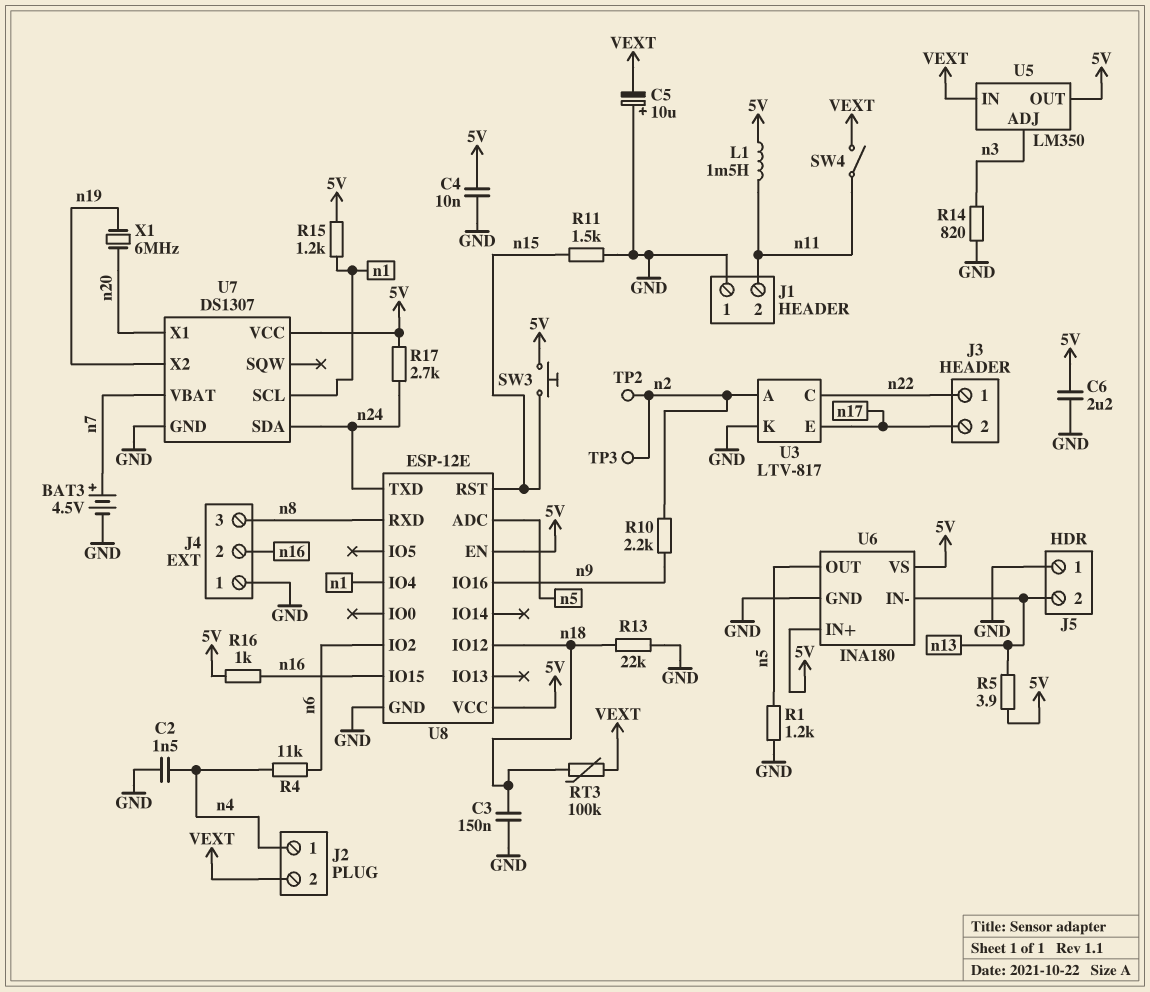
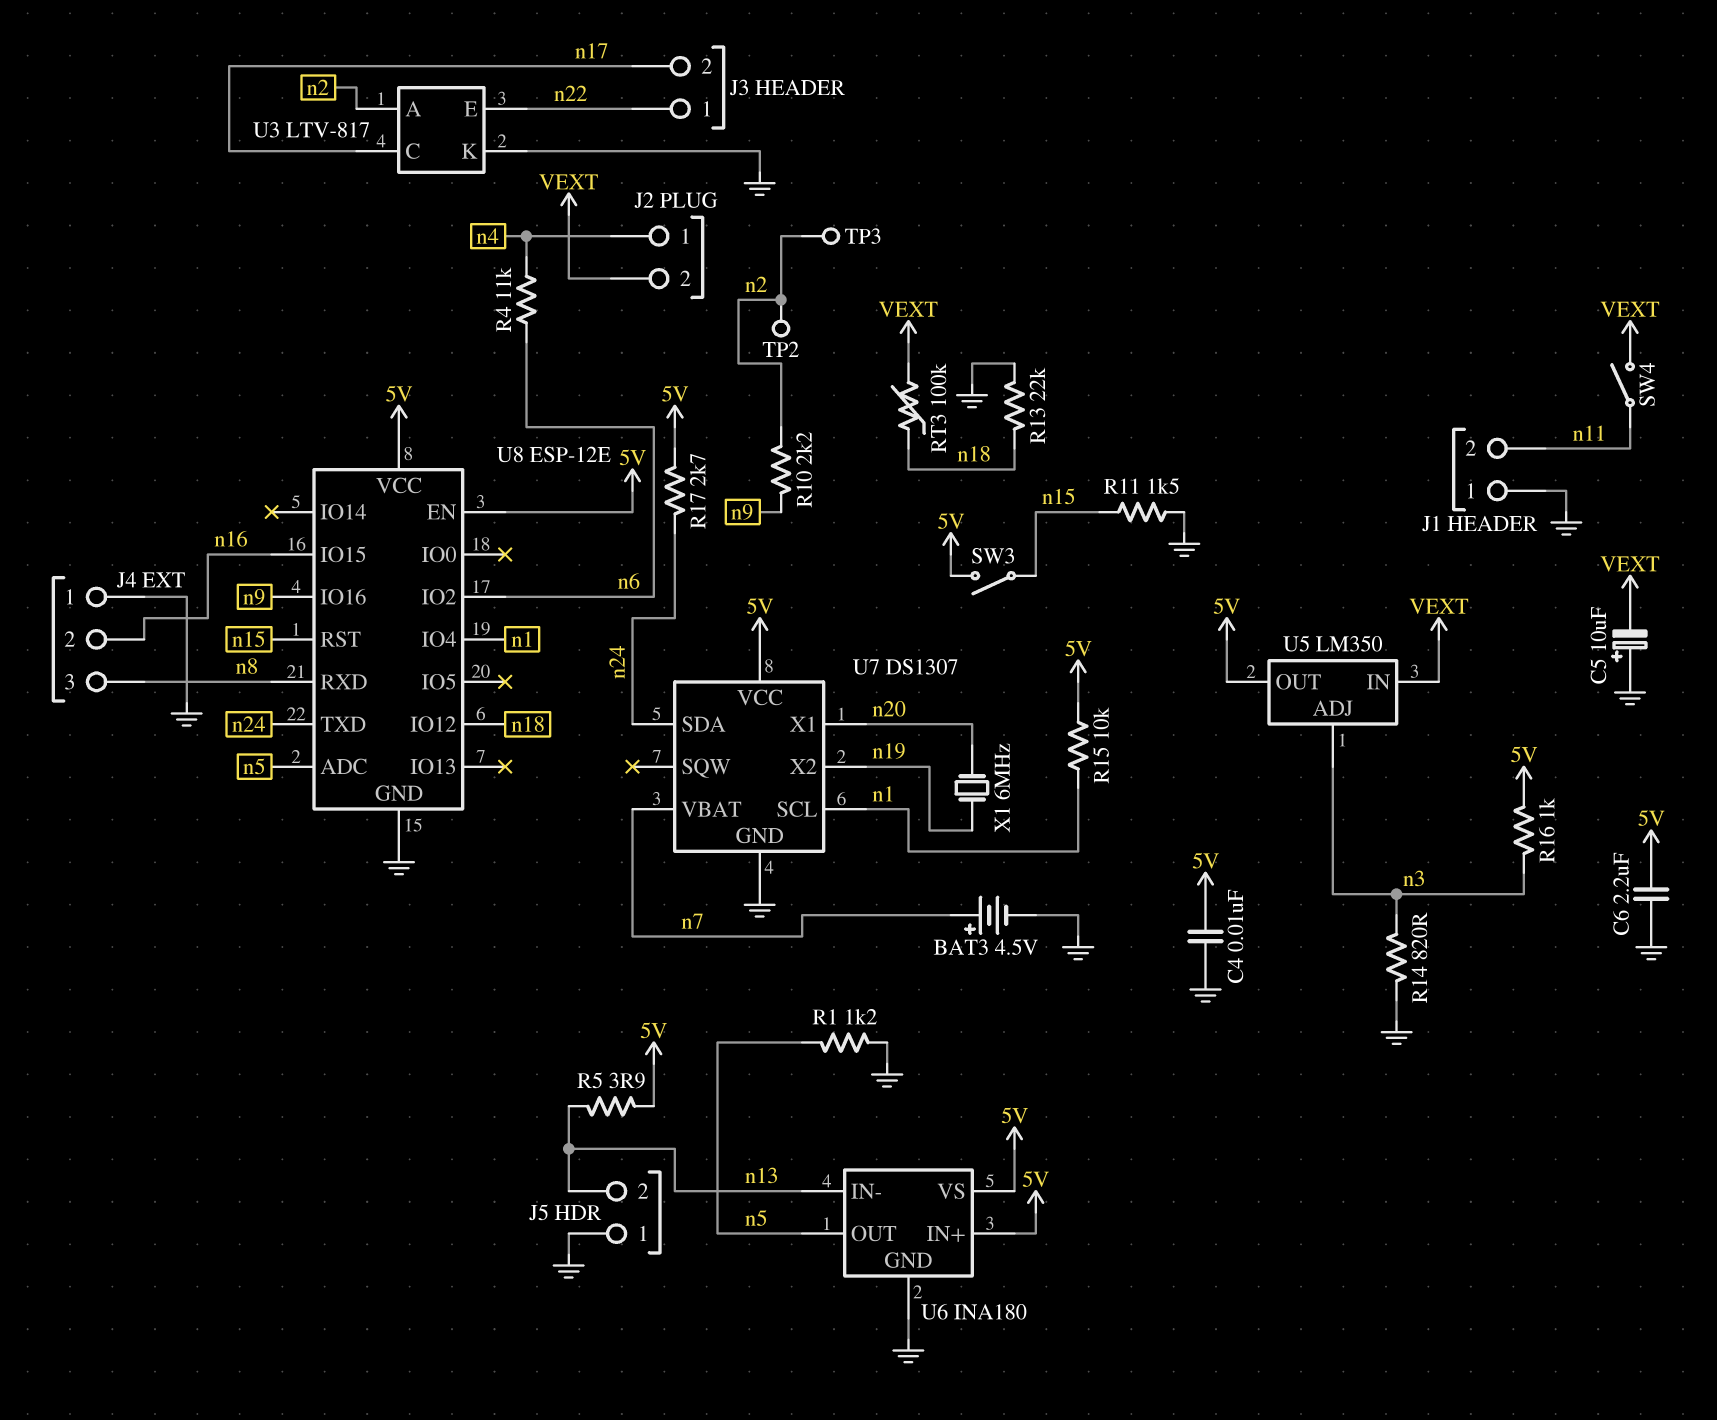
C2: 1.5nF (GND, n4) -> none
C3: 150nF (GND, n18) -> none
L1: 1.5mH (5V, n11) -> none
R15: 1.2k (5V, n1) -> 10k (5V, n1)
R16: 1k (5V, n16) -> 1k (5V, n3)
SW3: button (5V, n15) -> switch (5V, n15)
U3 pin C: n22 -> n17
U3 pin E: n17 -> n22

